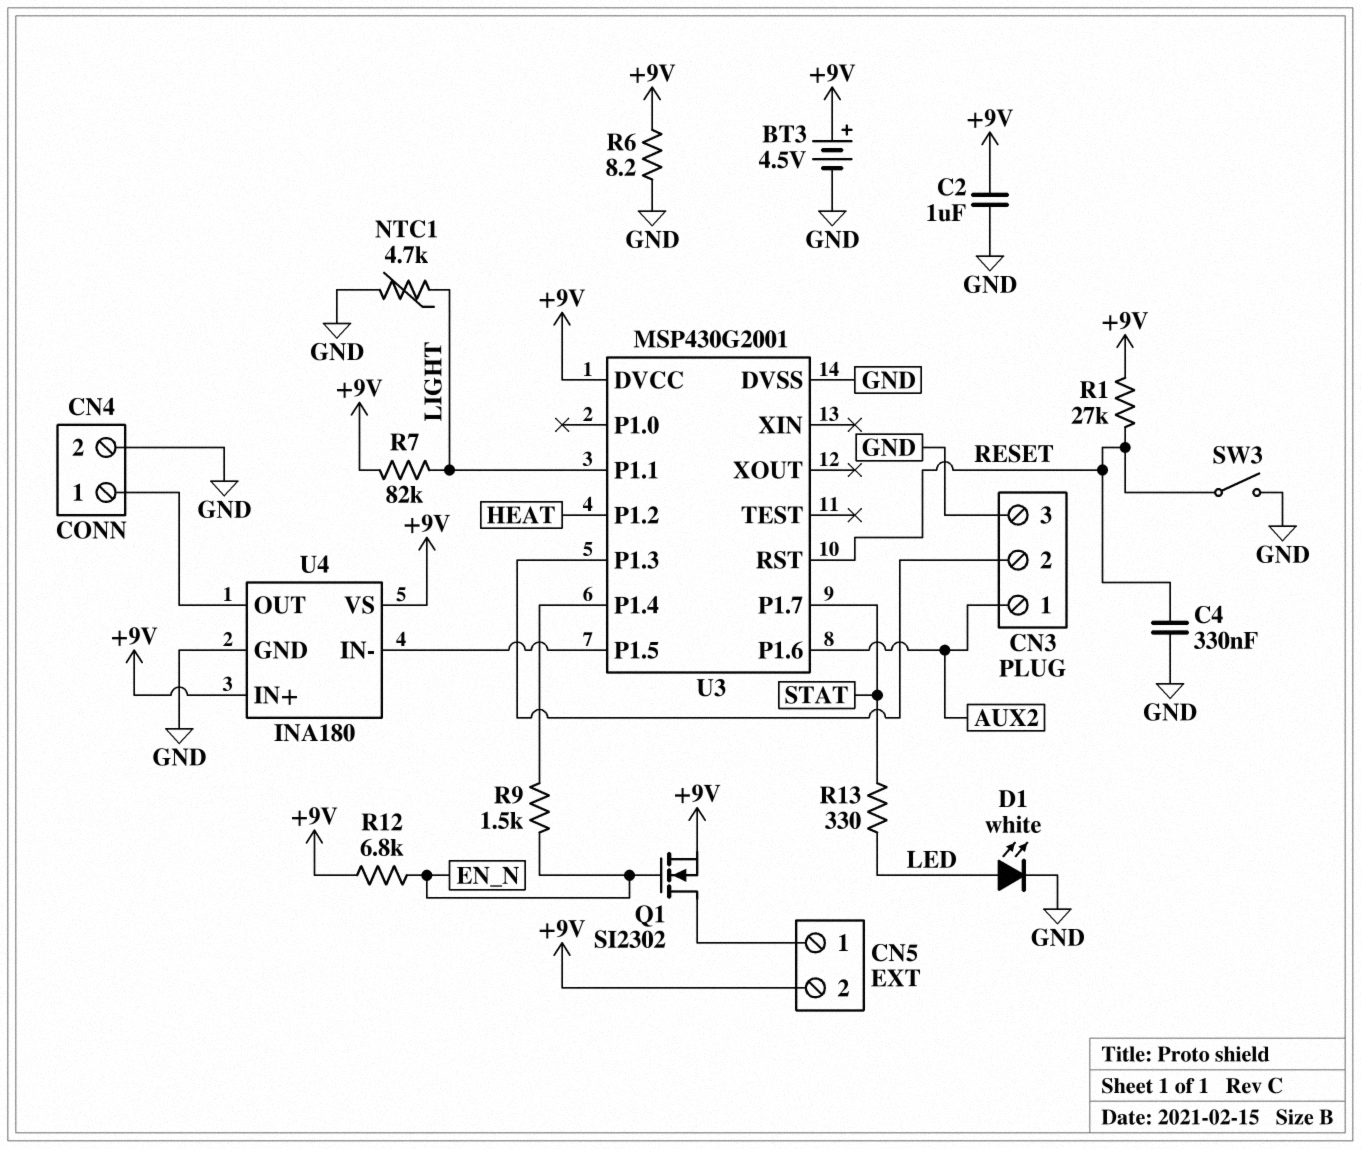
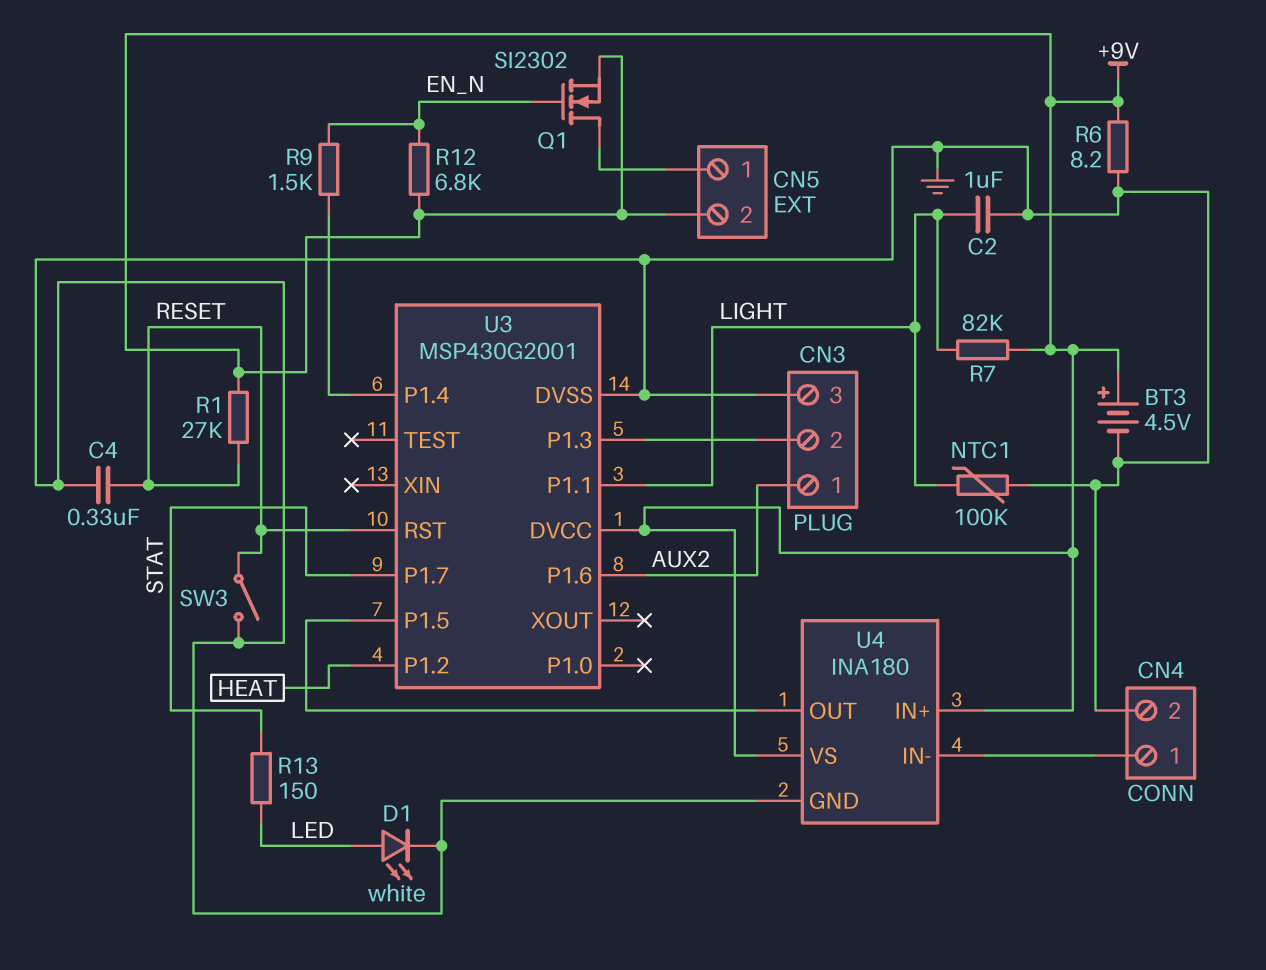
C2: 1uF (+9V, GND) -> 1uF (GND, LIGHT)
NTC1: 4.7k (GND, LIGHT) -> 100k (GND, LIGHT)
R13: 330 (LED, STAT) -> 150 (LED, STAT)
U4 pin IN-: U3/P1.5 -> CN4/1
U4 pin OUT: CN4/1 -> U3/P1.5

